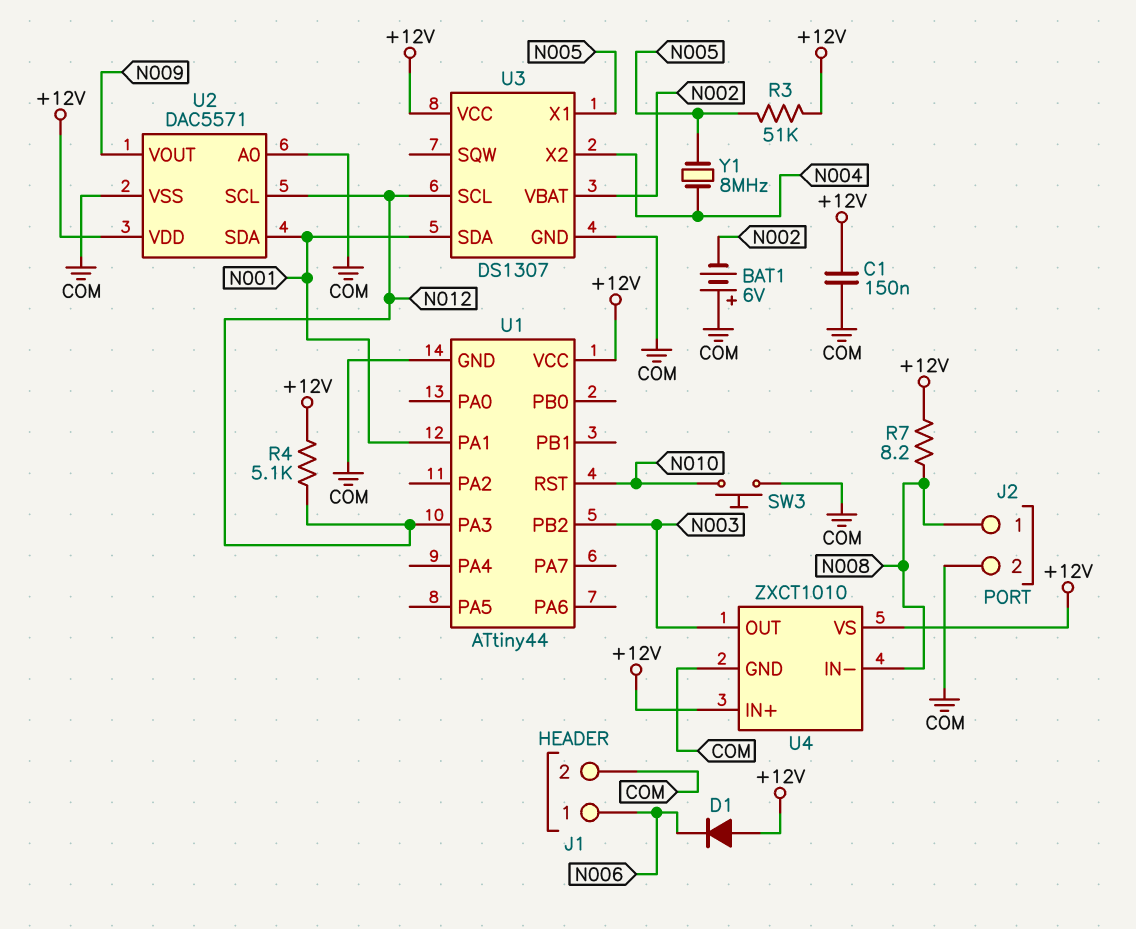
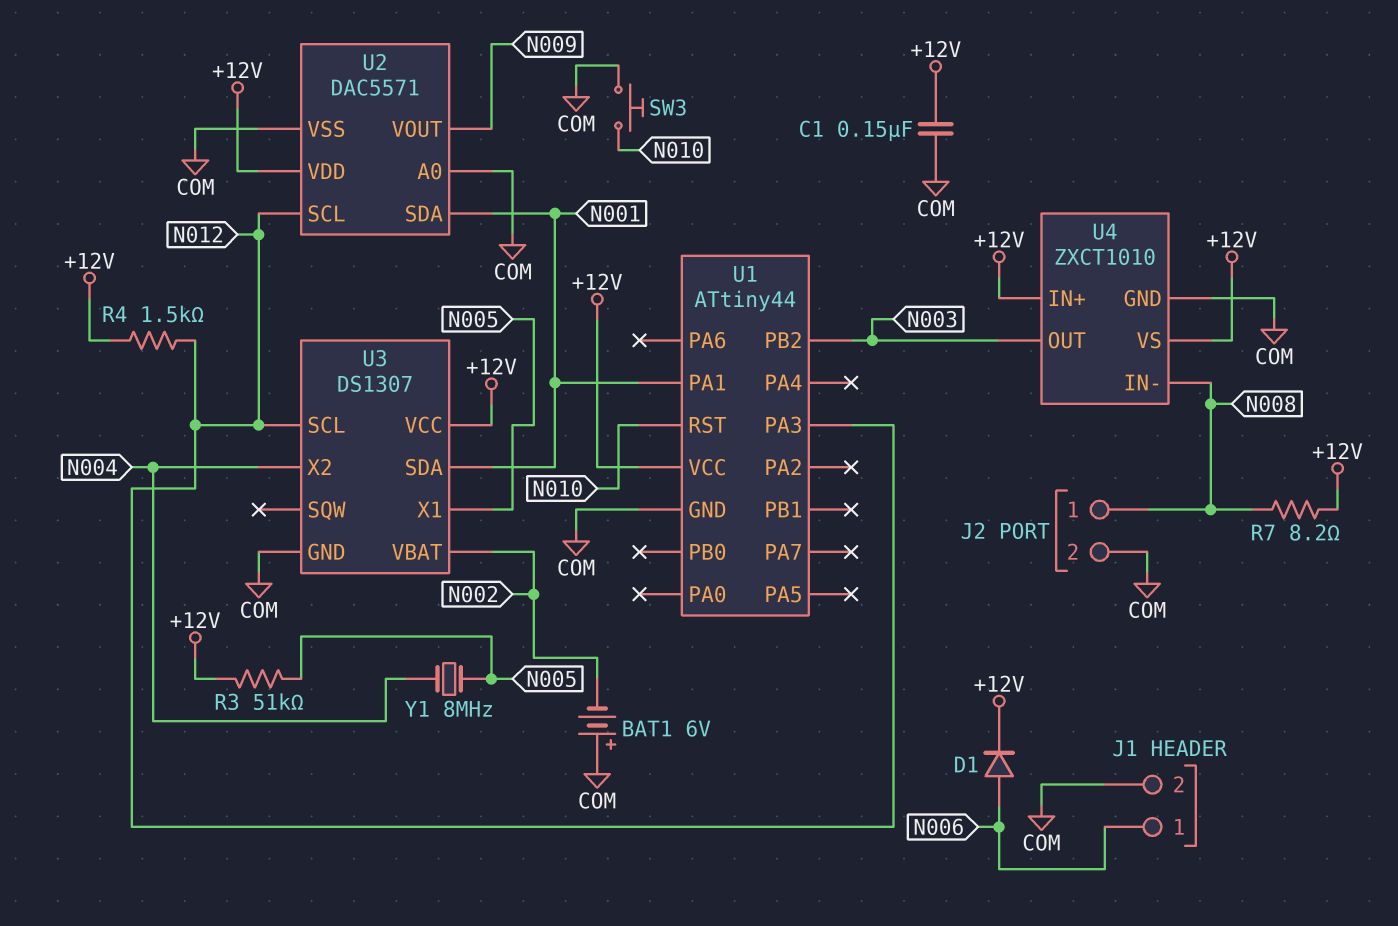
D1: diode (A +12V, K N006) -> diode (A N006, K +12V)
R4: 5.1k (+12V, N012) -> 1.5k (+12V, N012)

